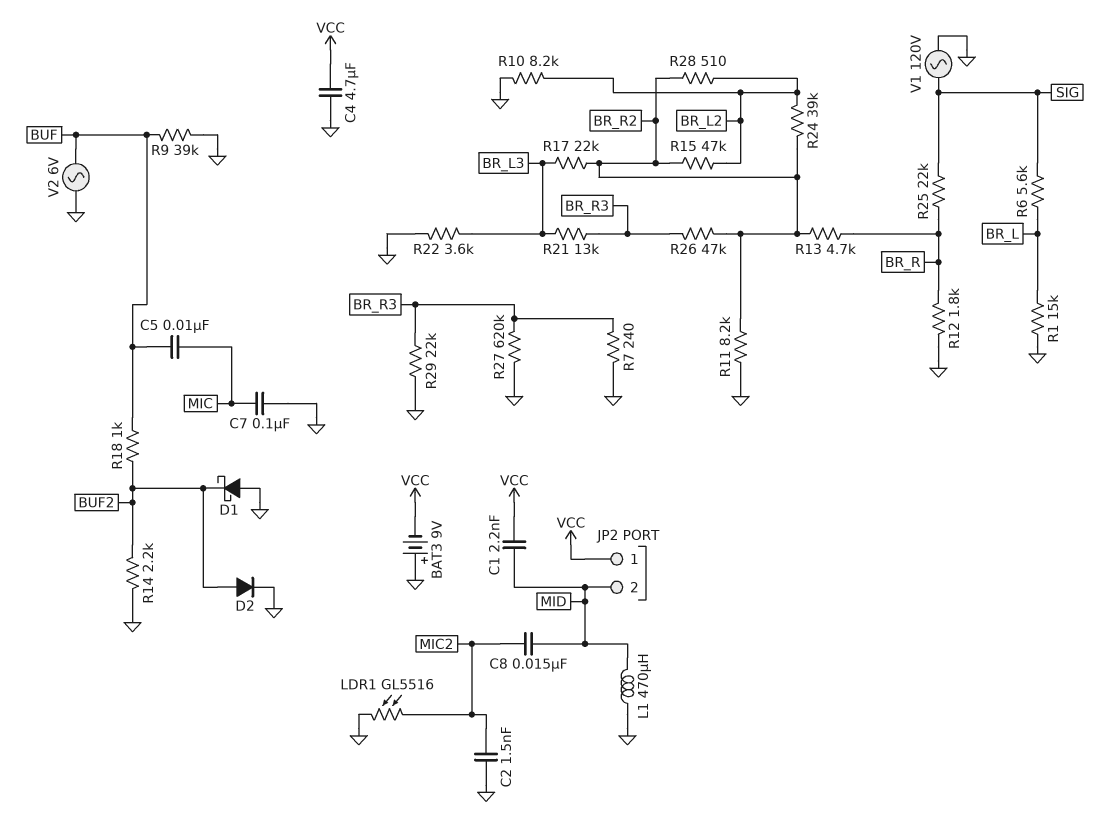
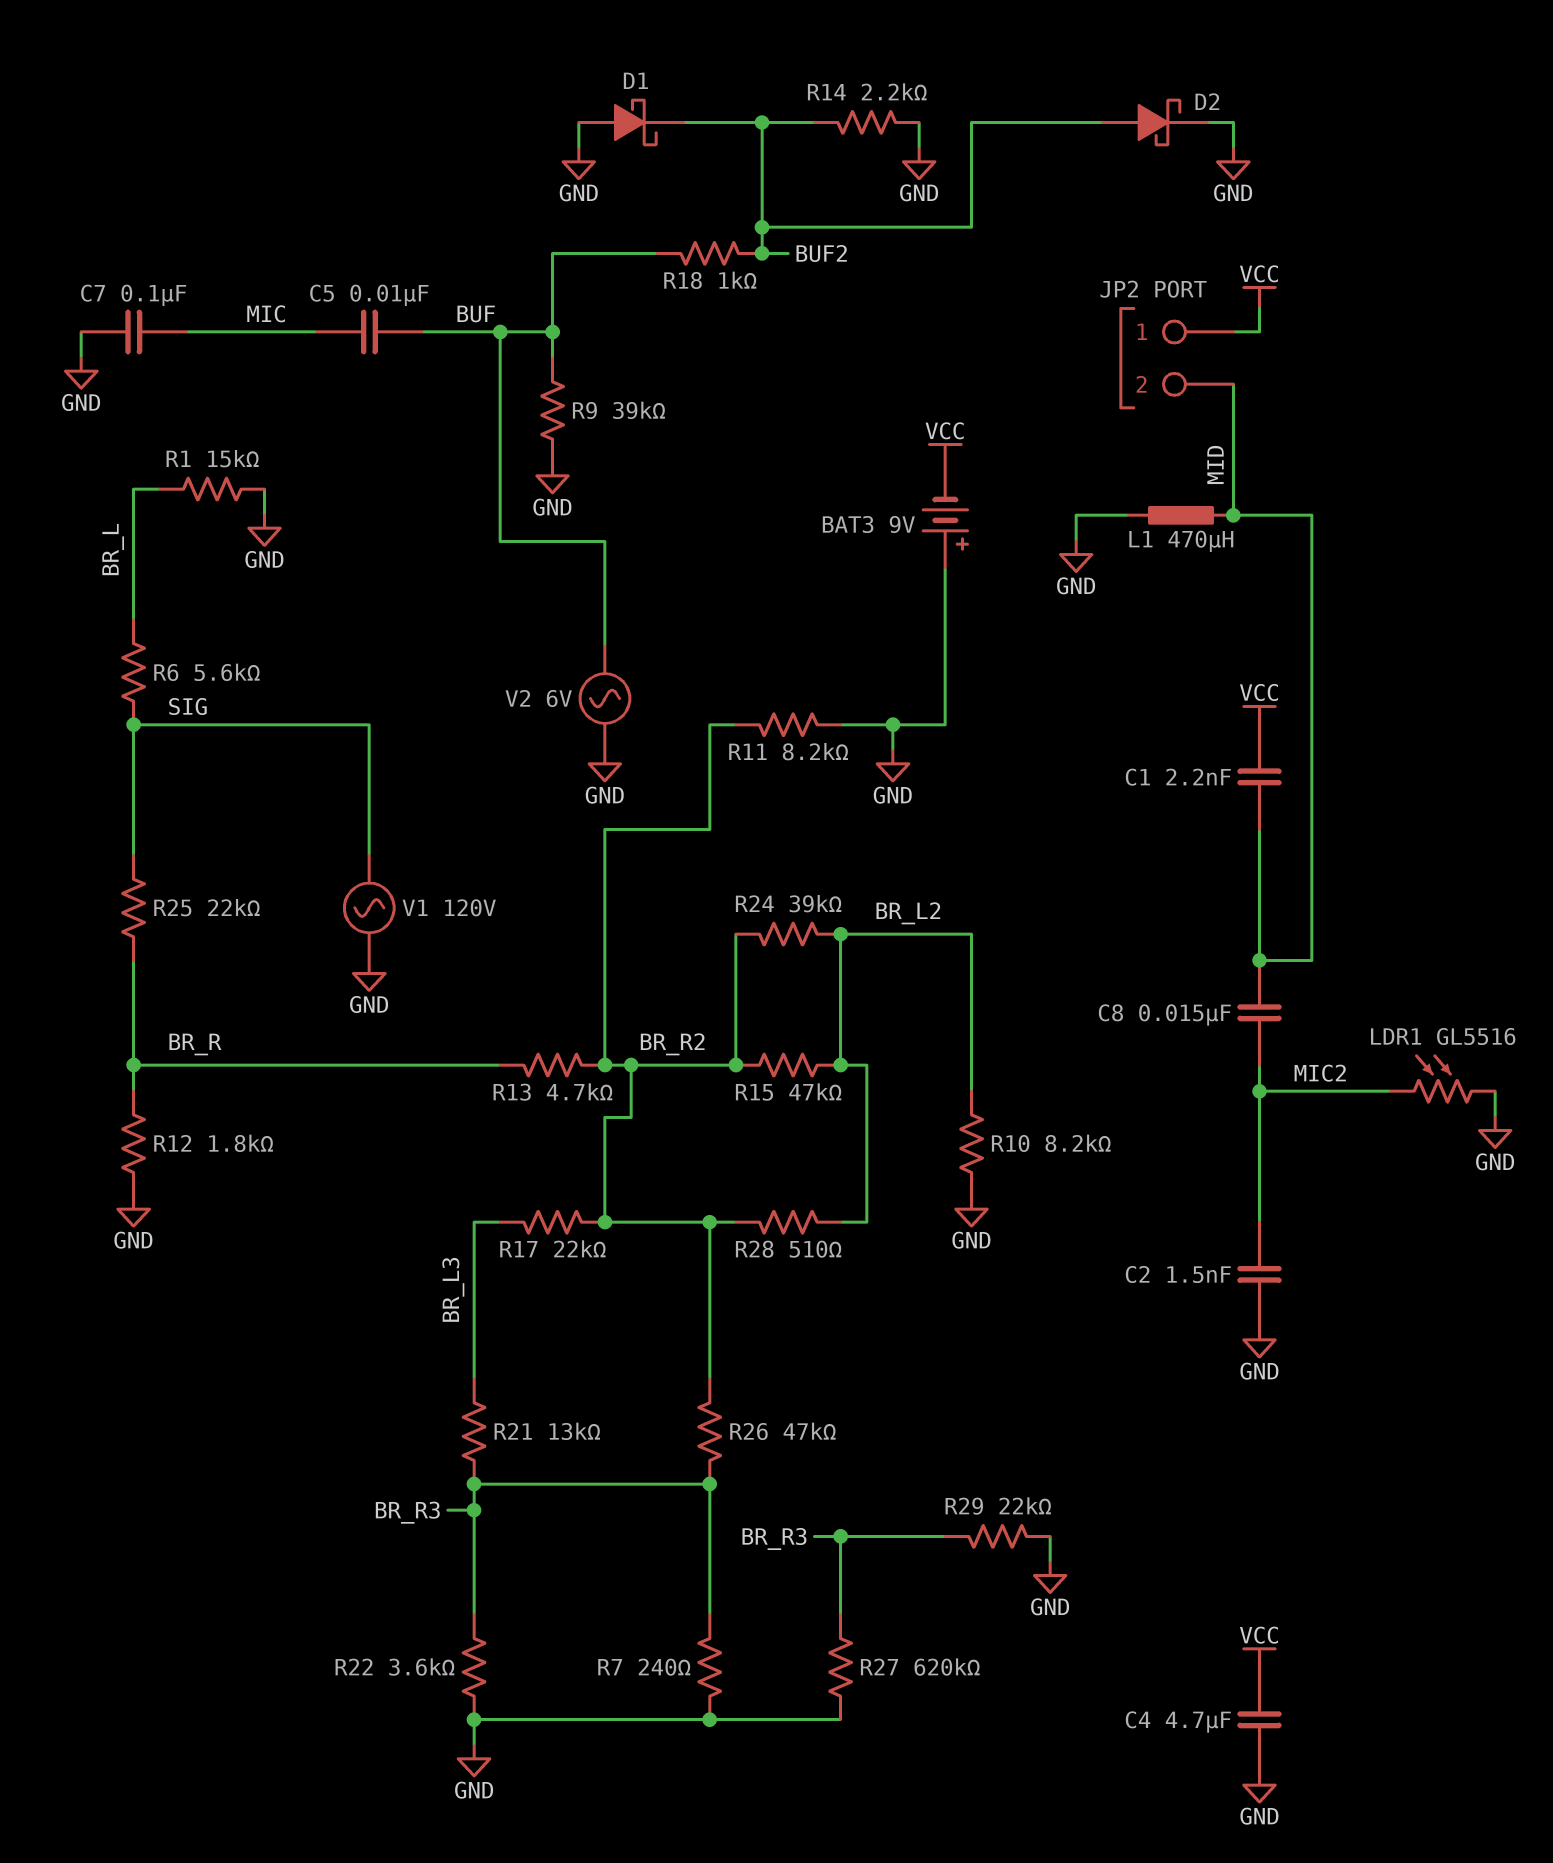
D2: diode (A BUF2, K GND) -> schottky (A BUF2, K GND)
R22: 3.6k (BR_L3, GND) -> 3.6k (BR_R3, GND)

